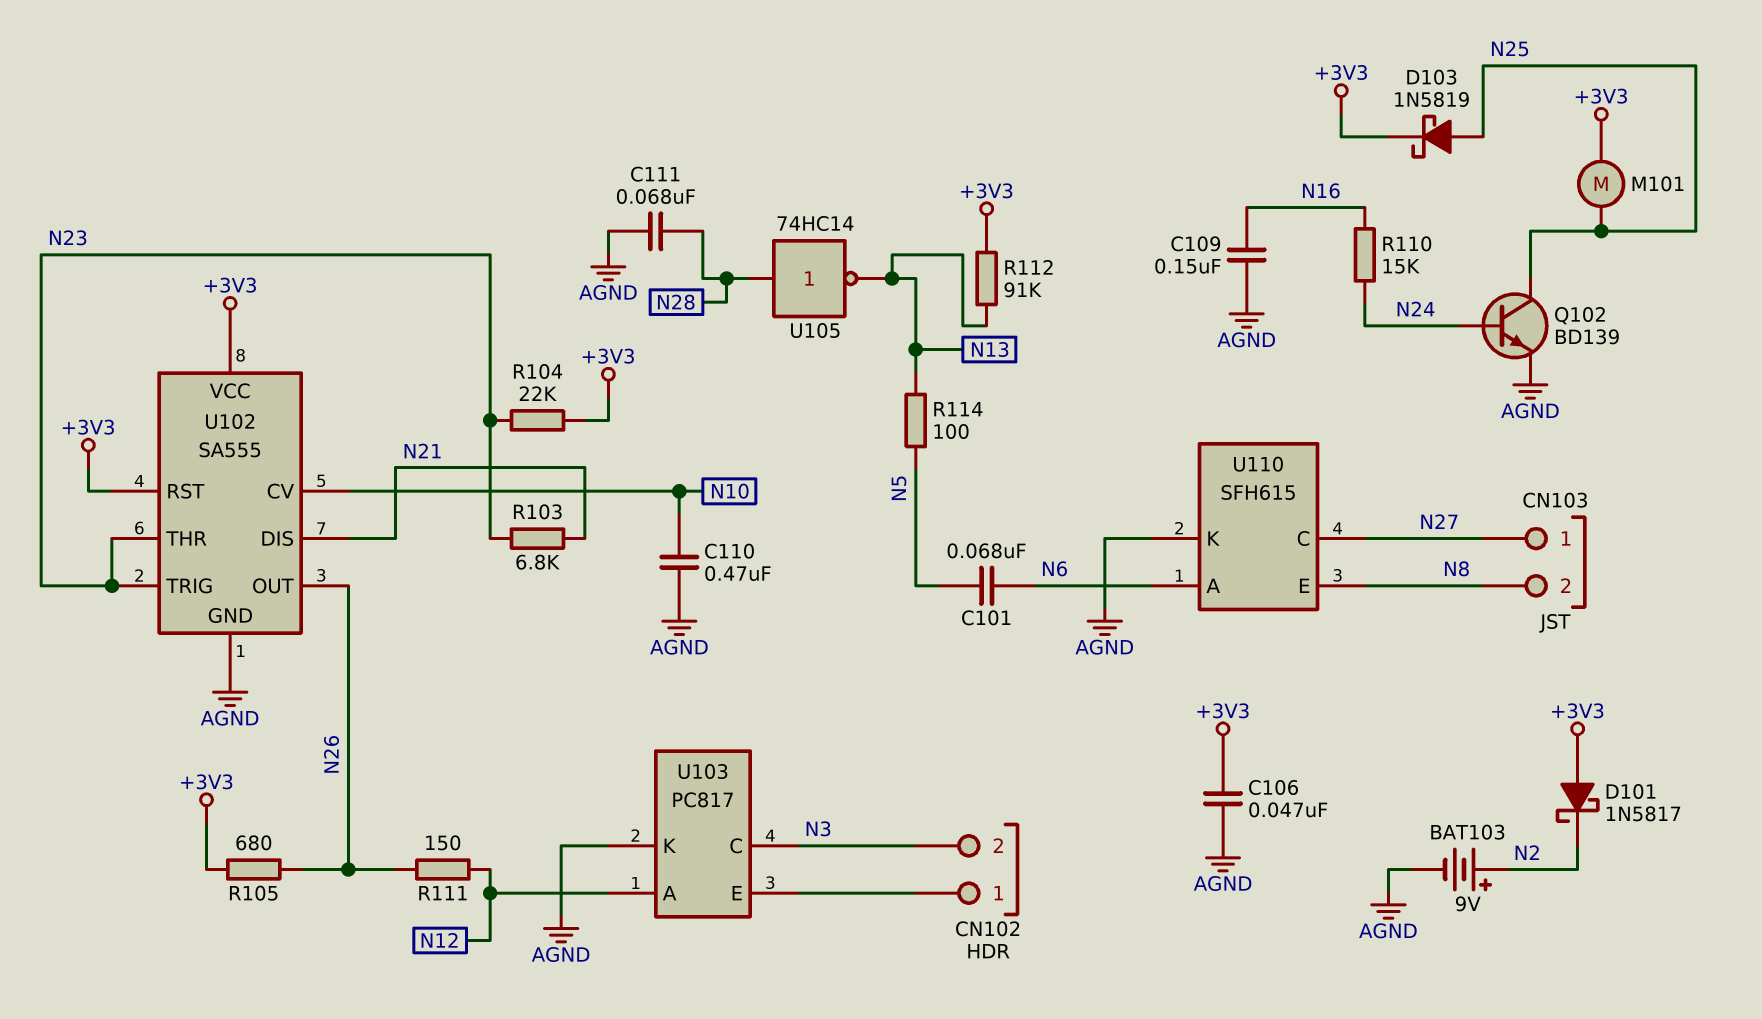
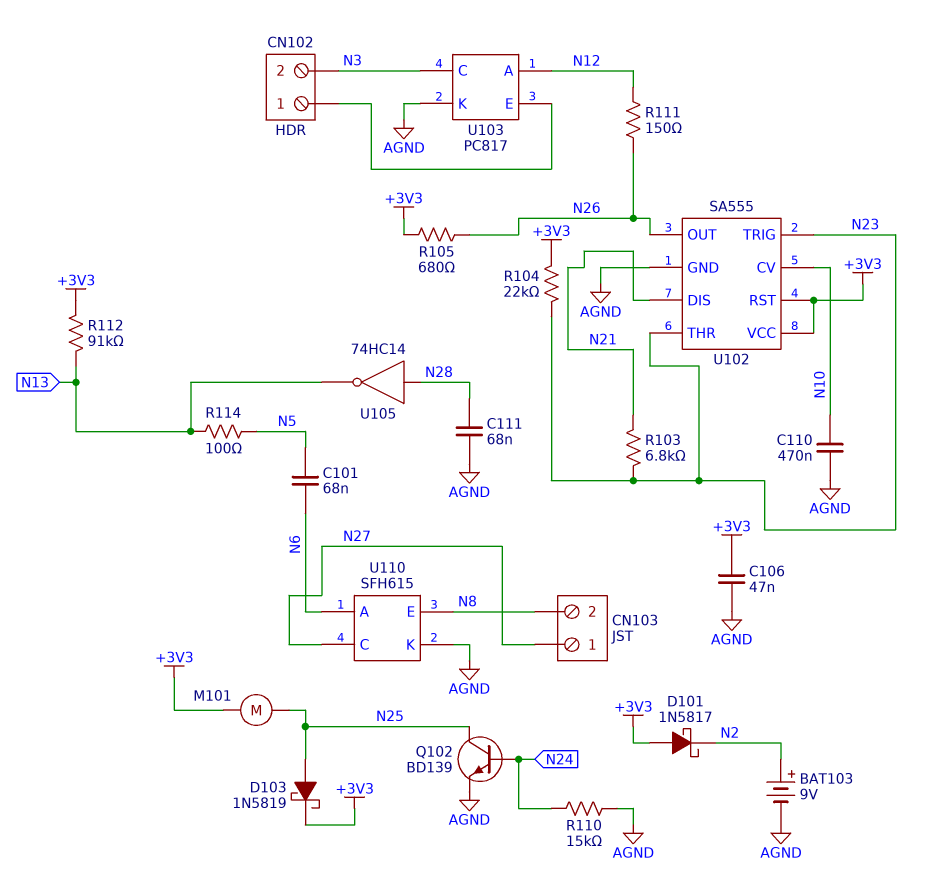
C109: 150nF (AGND, N16) -> none
R110: 15k (N16, N24) -> 15k (AGND, N24)

